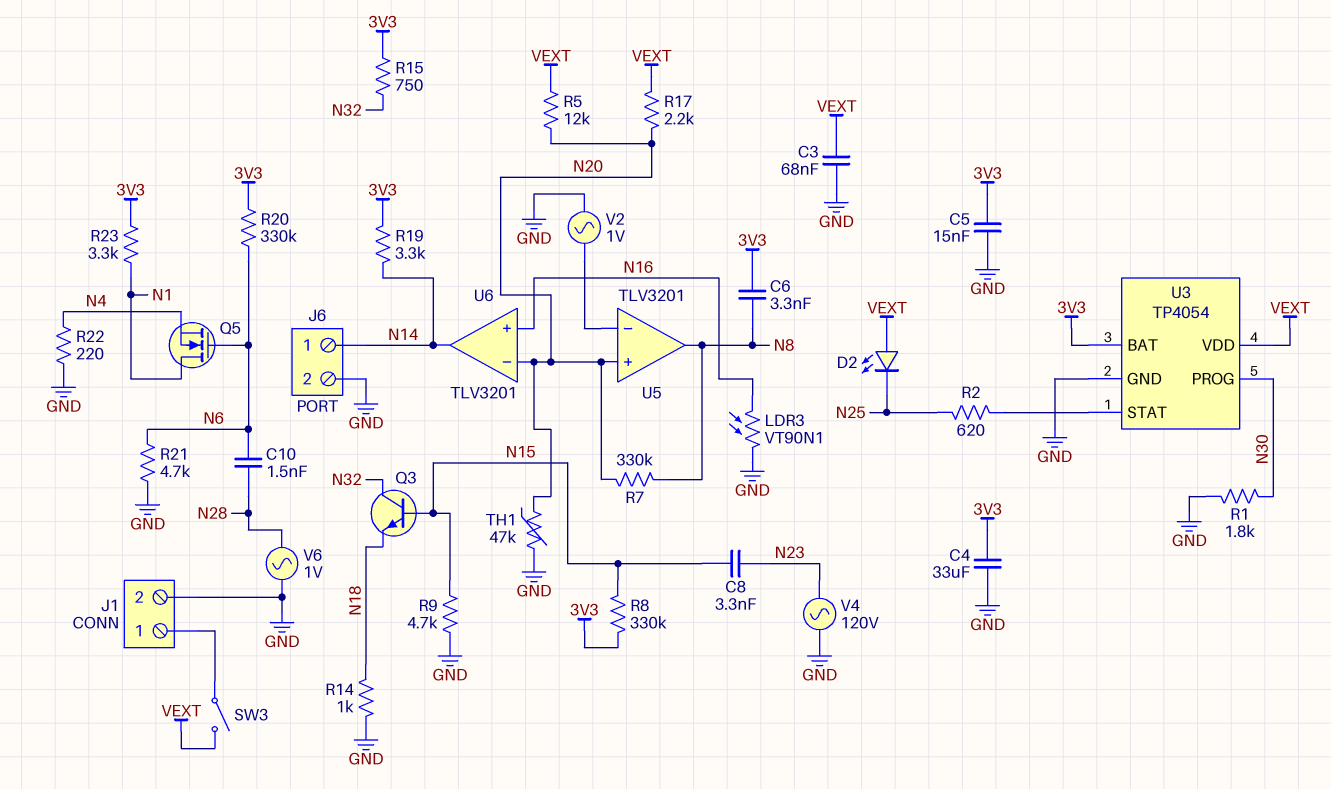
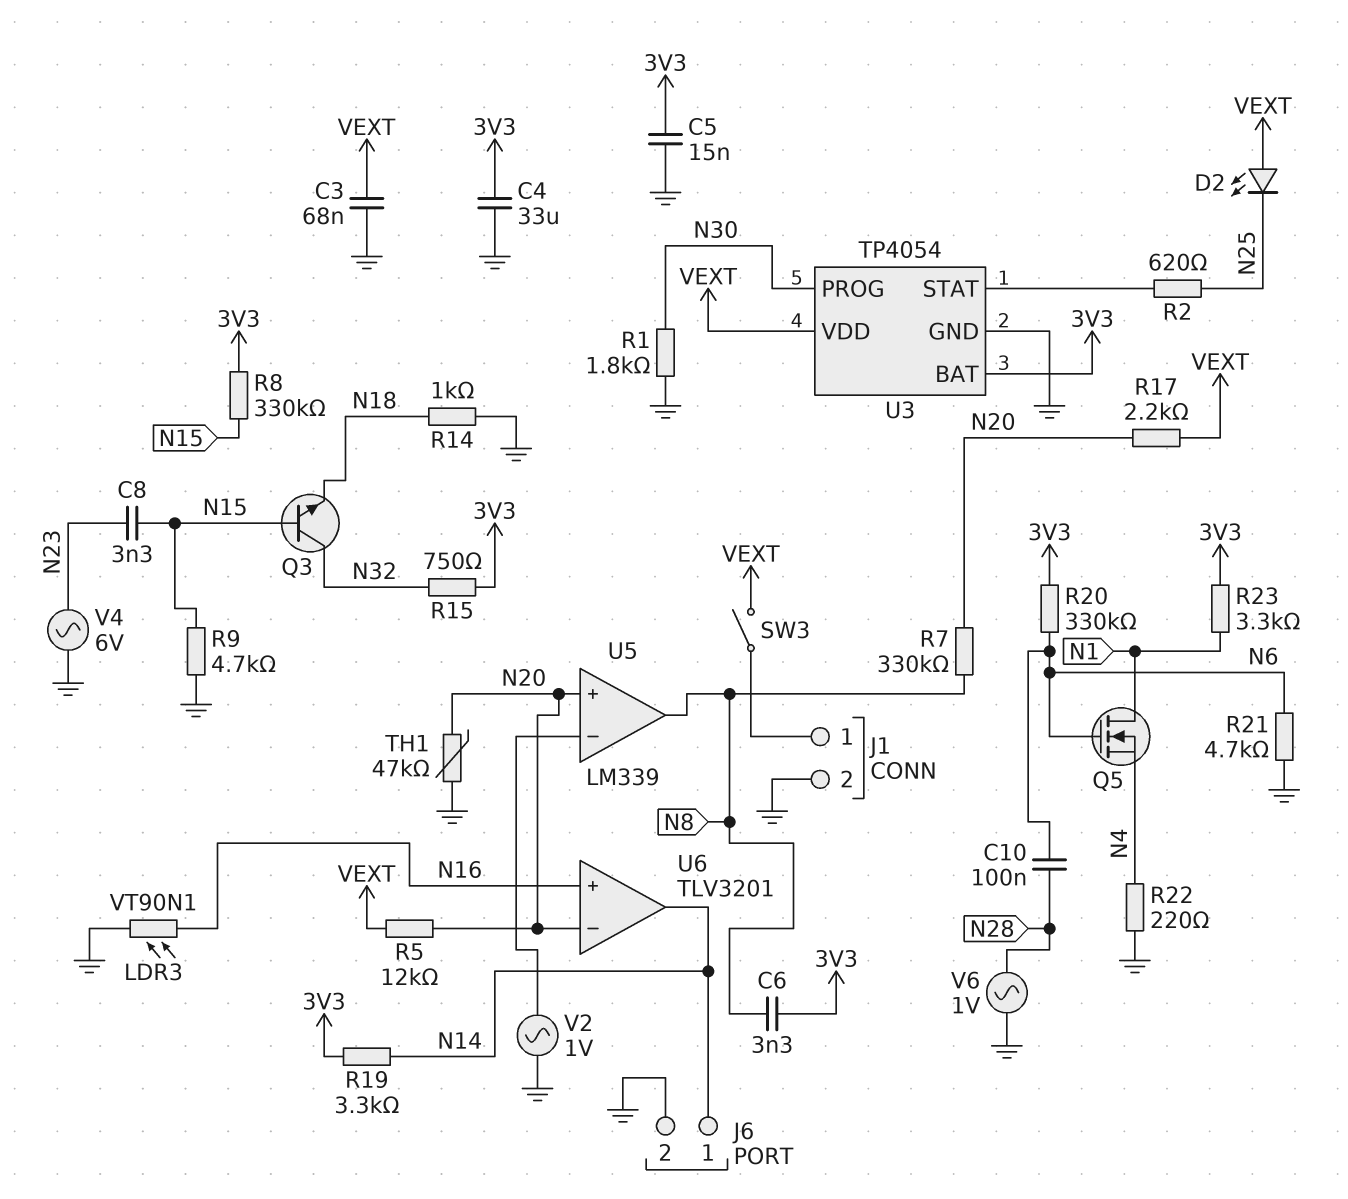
C10: 1.5nF (N6, N28) -> 100nF (N6, N28)
U5: TLV3201 -> LM339
V4: AC 120V (GND, N23) -> AC 6V (GND, N23)

